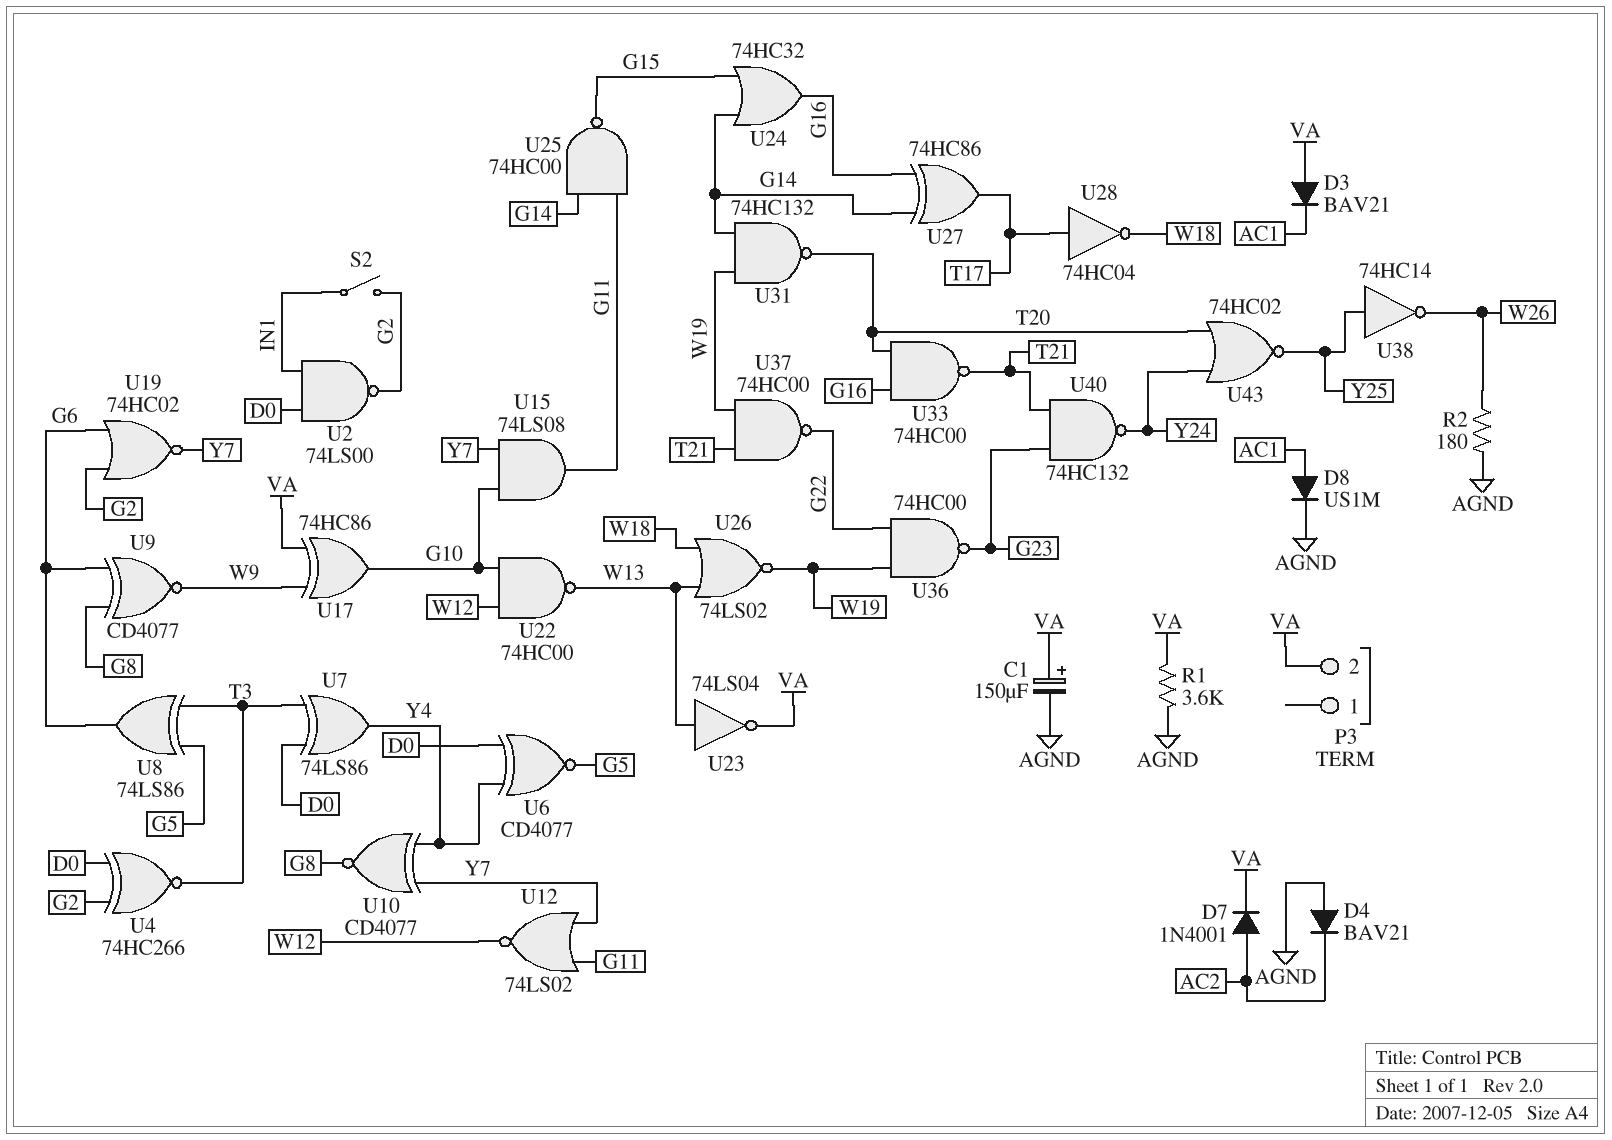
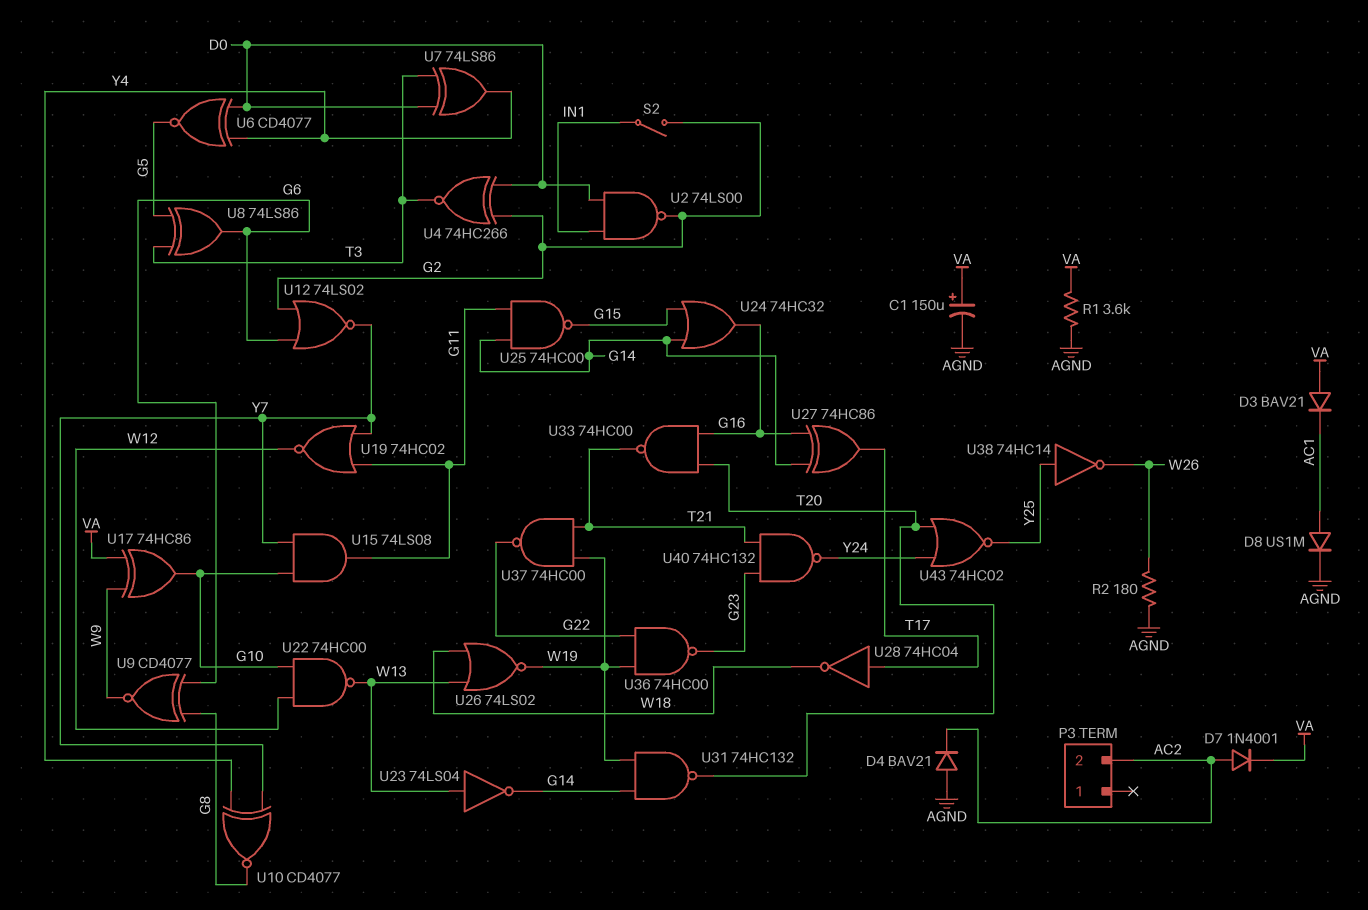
P3 pin 2: VA -> AC2
U12: NOR 74LS02 (in G11, in Y7, out W12) -> NOR 74LS02 (in G2, in G6, out Y7)
U19: NOR 74HC02 (in G2, in G6, out Y7) -> NOR 74HC02 (in G11, in Y7, out W12)
U23: NOT 74LS04 (in W13, out VA) -> NOT 74LS04 (in W13, out G14)

